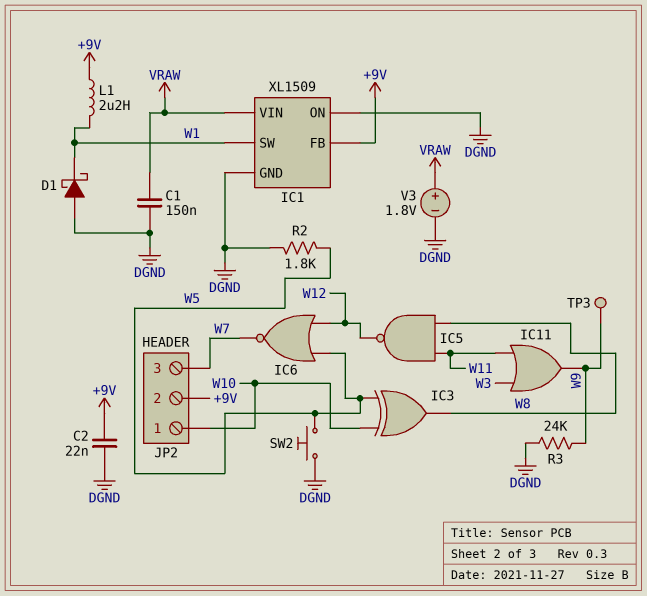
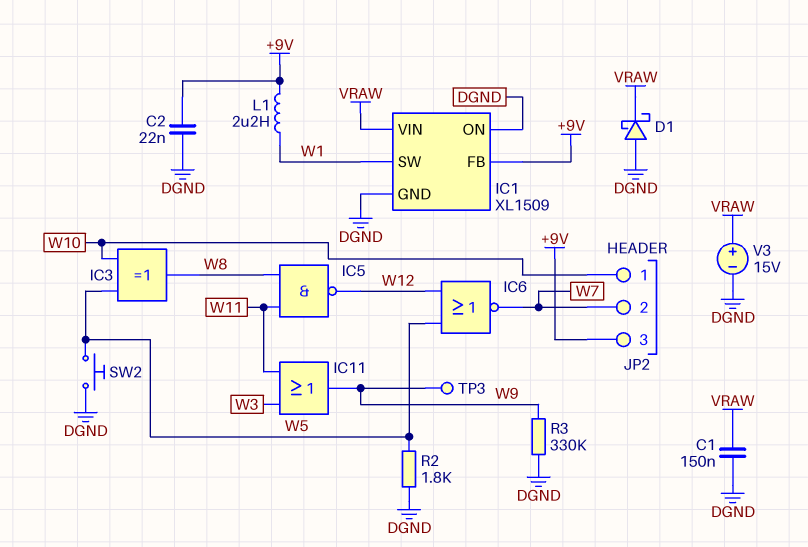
D1: schottky (A DGND, K W1) -> schottky (A DGND, K VRAW)
JP2 pin 2: +9V -> W7
JP2 pin 3: W7 -> +9V
R3: 24k (DGND, W9) -> 330k (DGND, W9)
V3: 1.8V (plus VRAW, minus DGND) -> 15V (plus VRAW, minus DGND)

